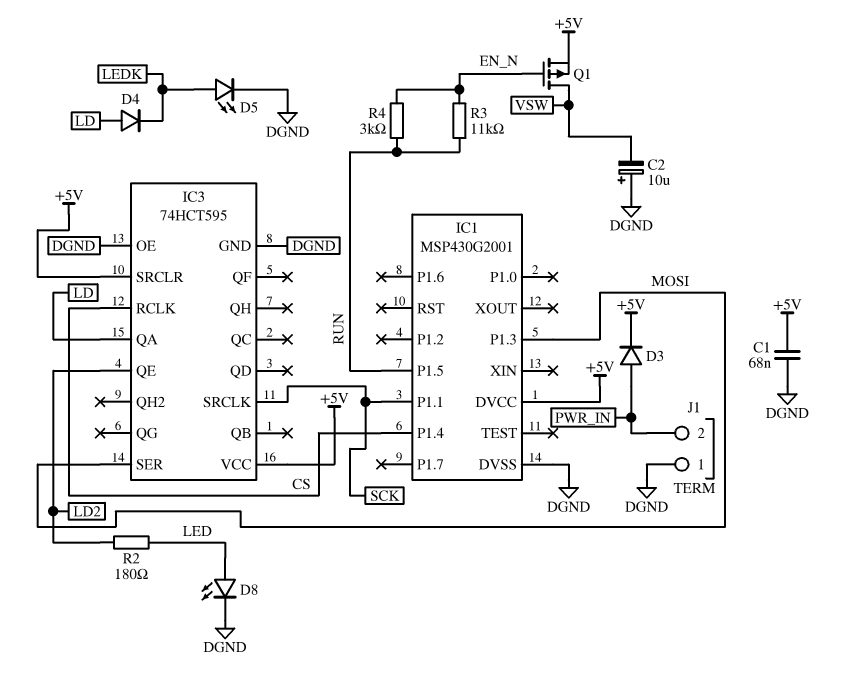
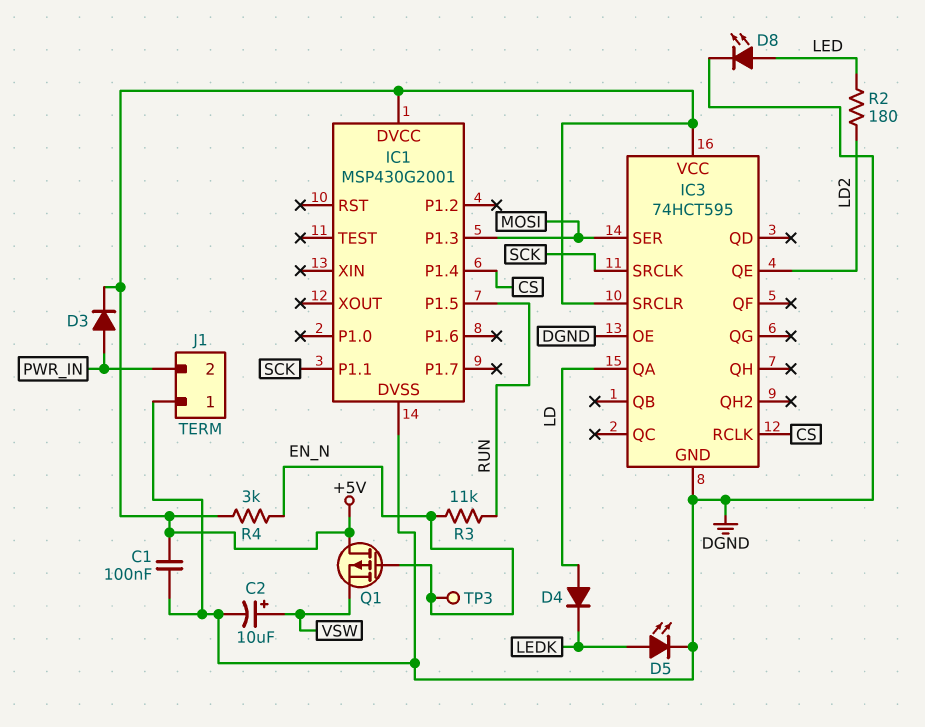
C1: 68nF (+5V, DGND) -> 100nF (+5V, DGND)
C2: 10uF (plus DGND, minus VSW) -> 10uF (plus VSW, minus DGND)
Q1: PMOS (G EN_N, D VSW, S +5V) -> PMOS (G EN_N, D +5V, S VSW)
R4: 3k (EN_N, RUN) -> 3k (+5V, EN_N)
TP3: none -> test point (EN_N)

